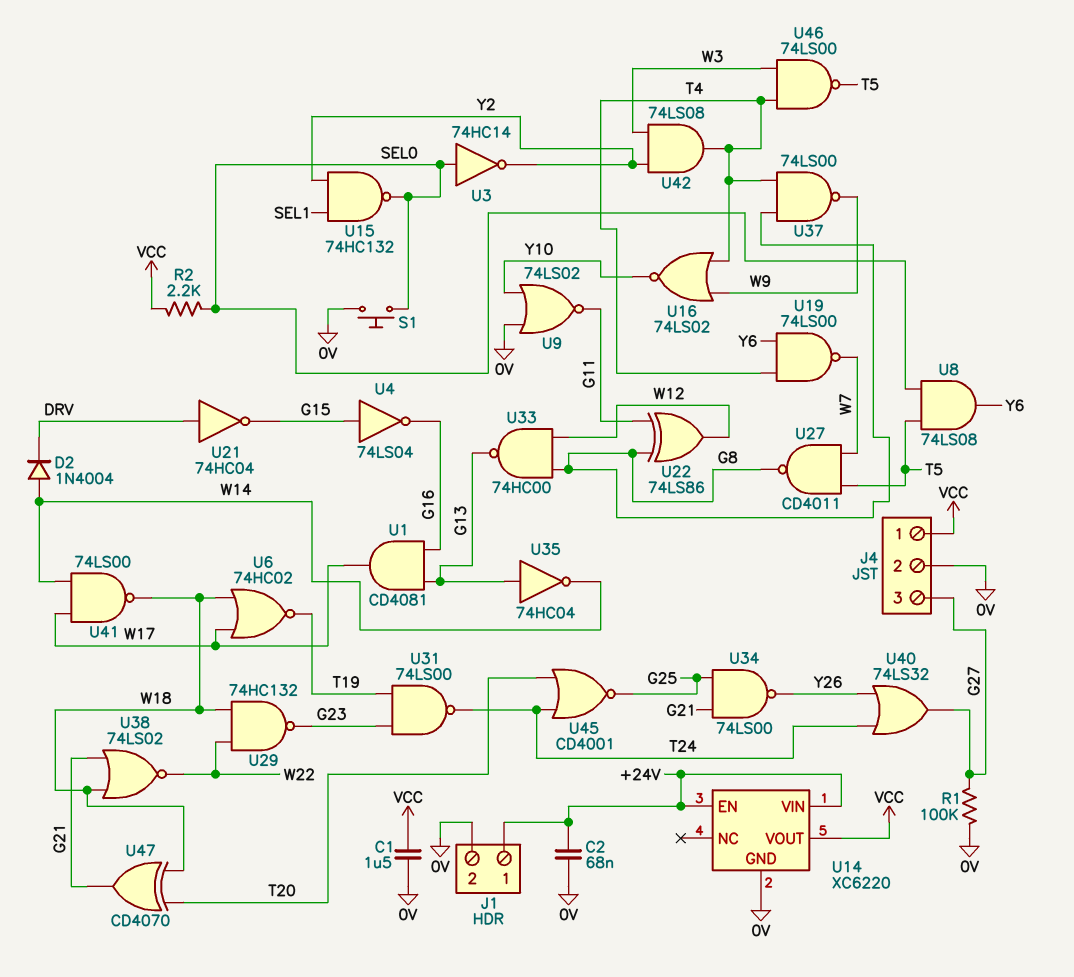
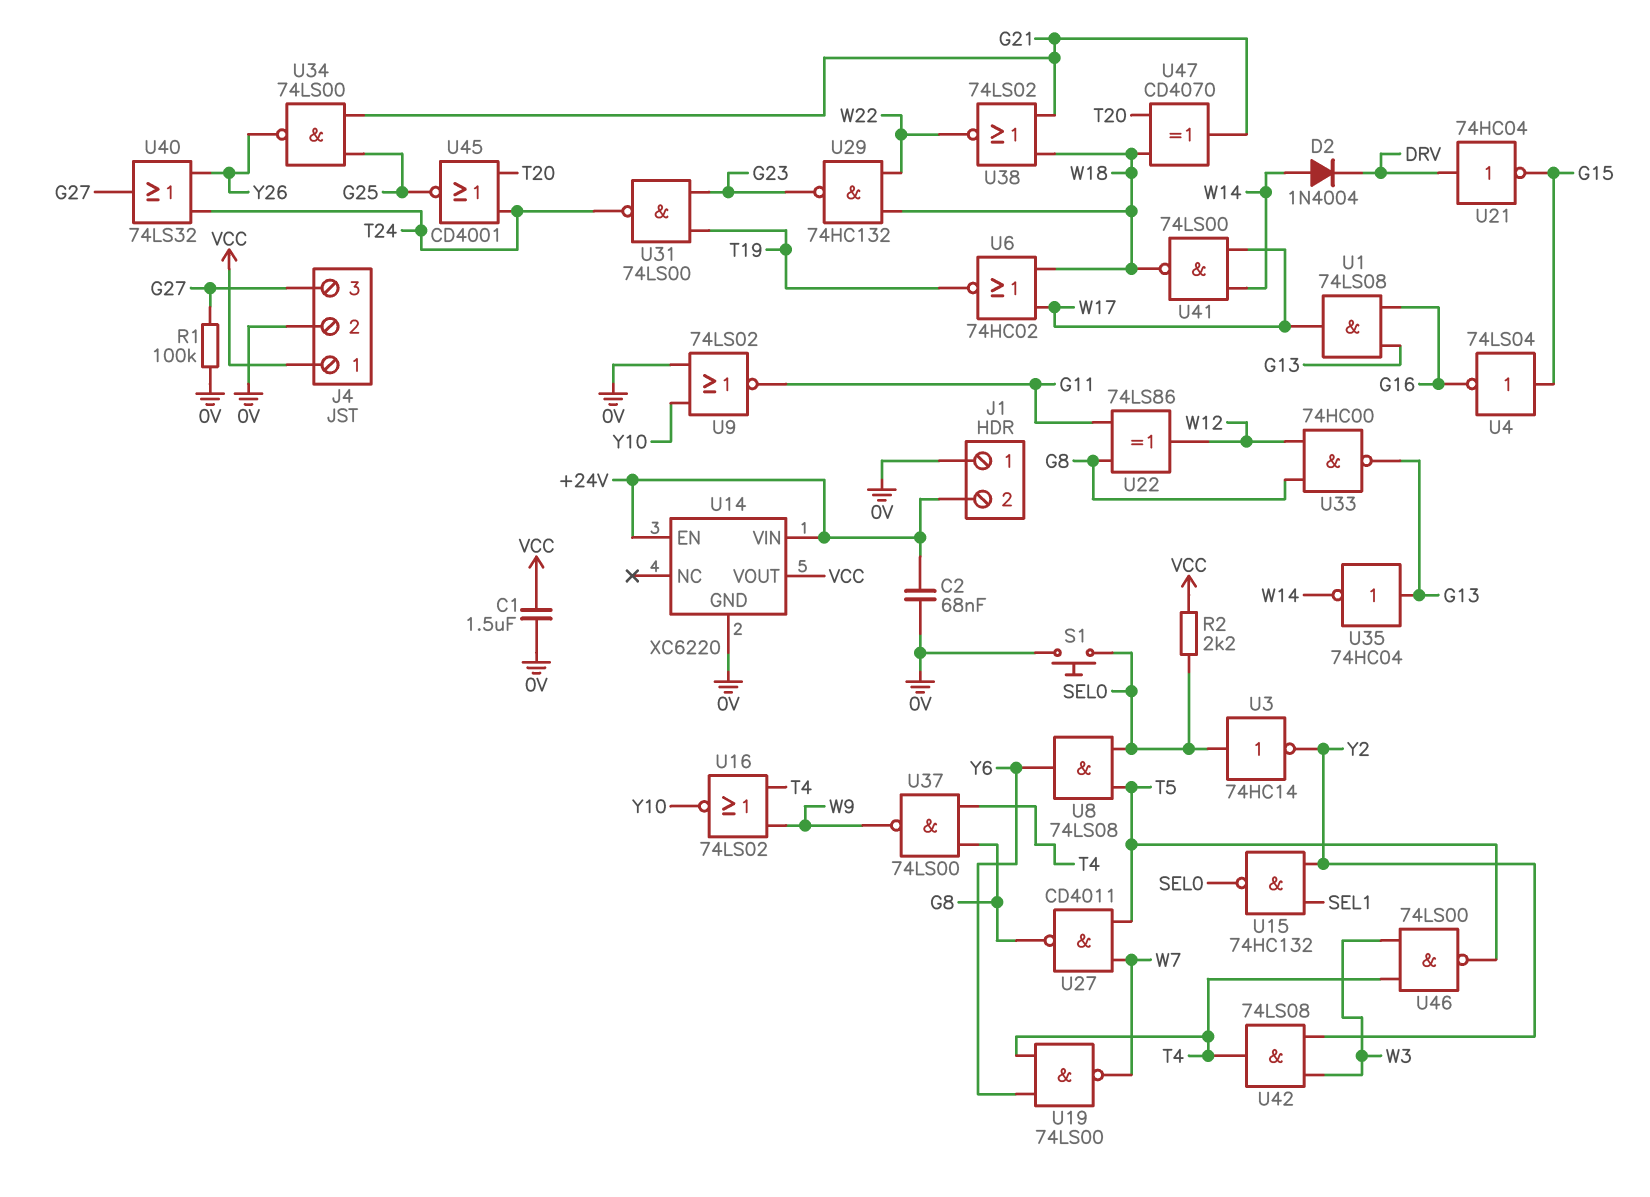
J1 pin 1: +24V -> 0V
J1 pin 2: 0V -> +24V
U1: AND CD4081 (in G13, in G16, out W17) -> AND 74LS08 (in G13, in G16, out W17)

